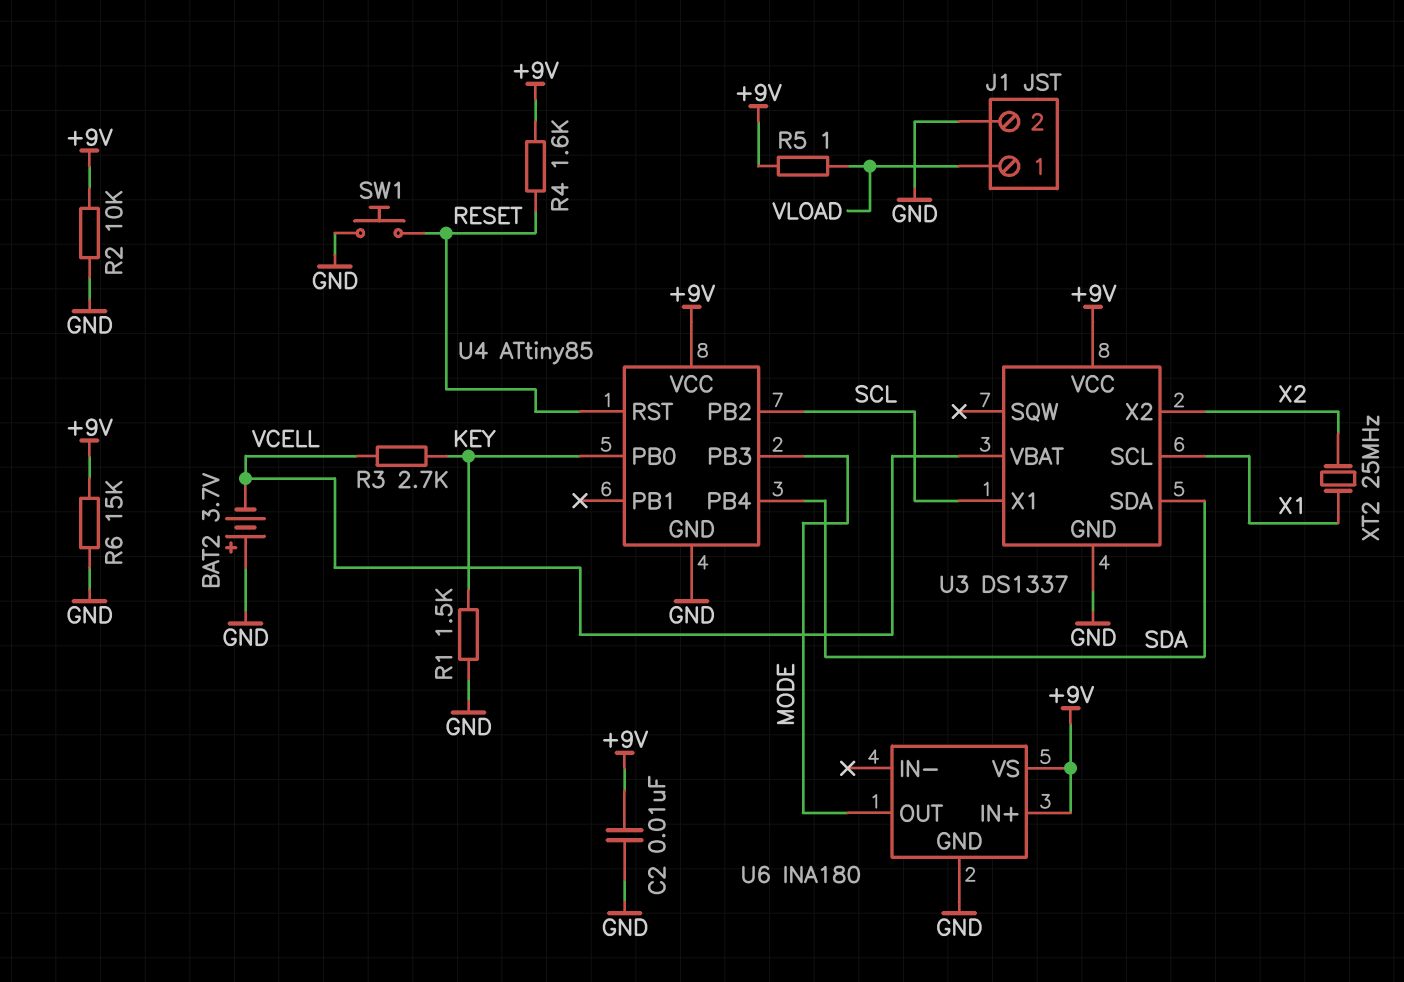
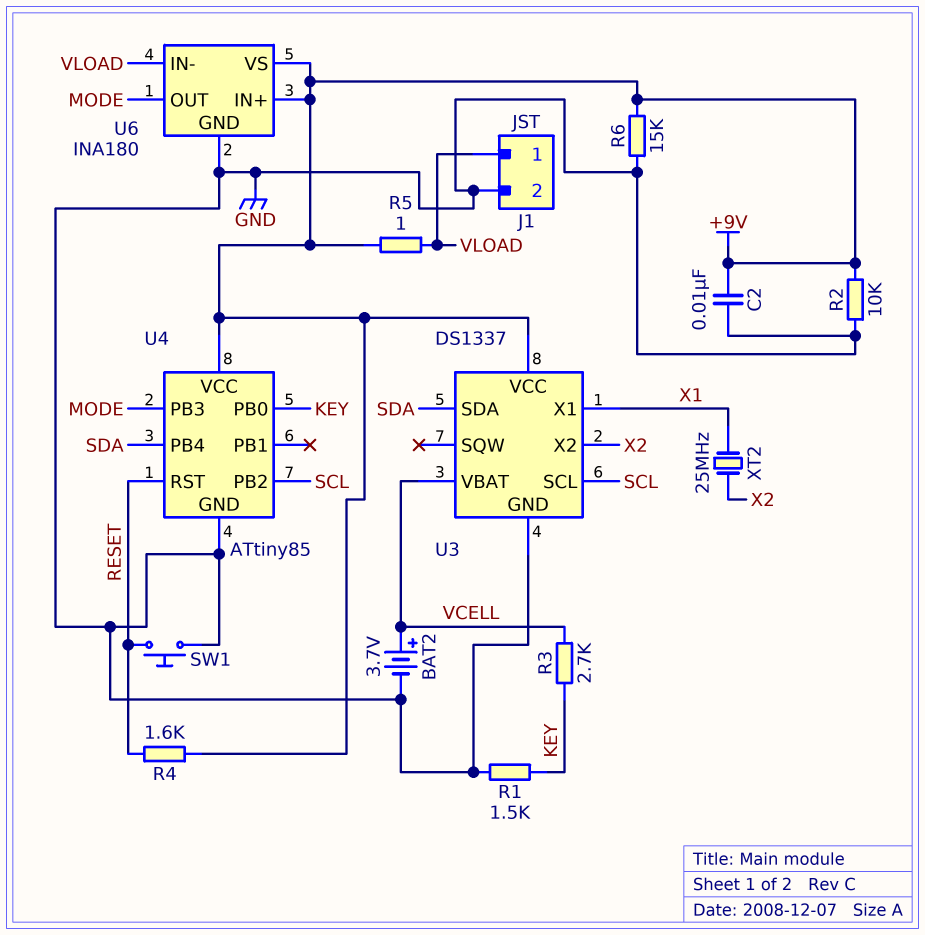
BAT2: 3.7V (plus GND, minus VCELL) -> 3.7V (plus VCELL, minus GND)
U3 pin SCL: X1 -> SCL
U3 pin X1: SCL -> X1
U6 pin IN-: none -> VLOAD

